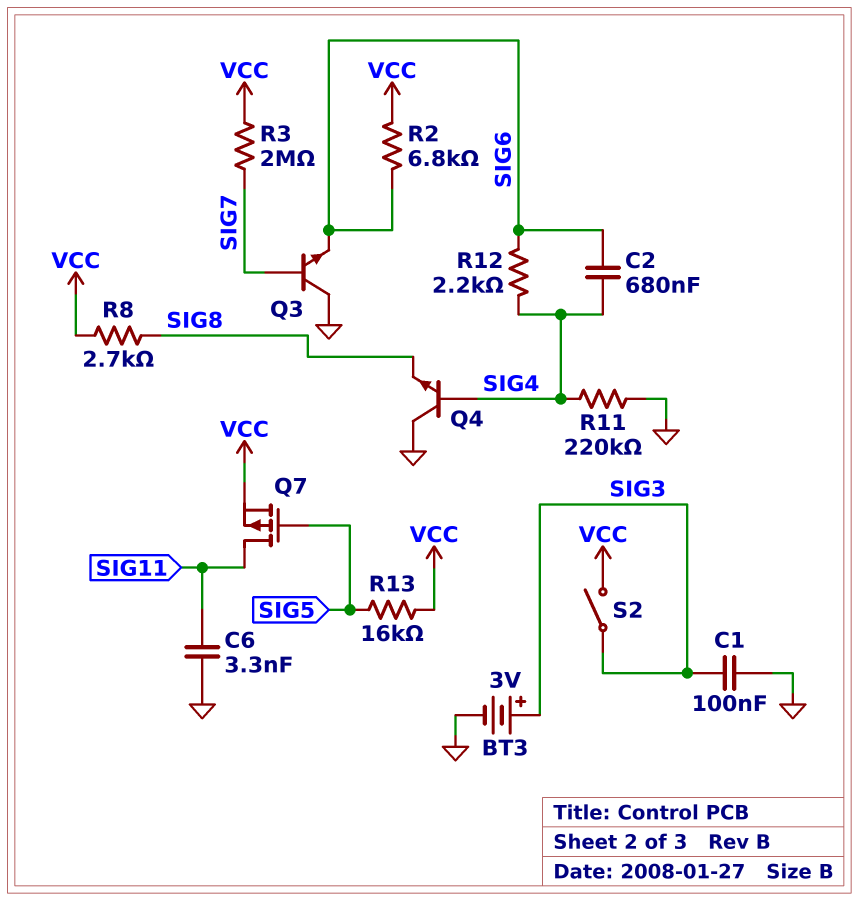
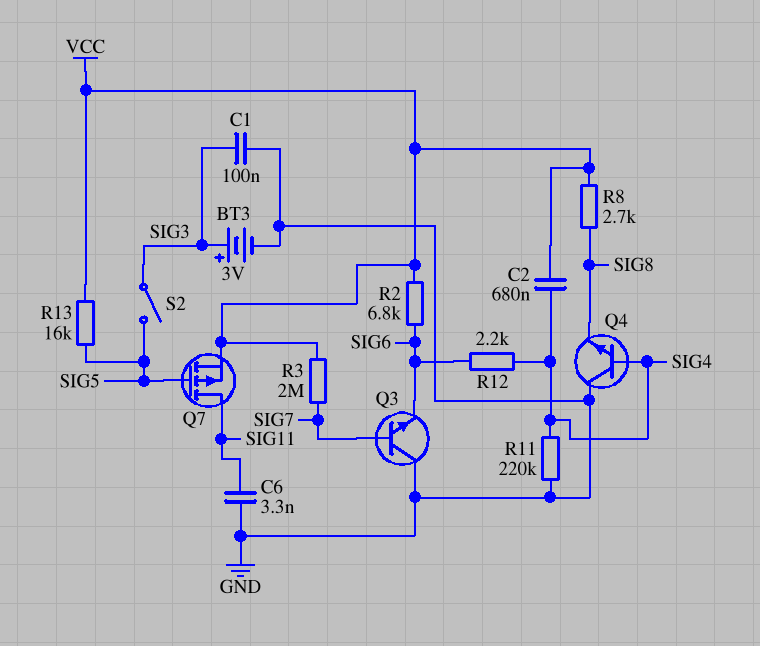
C2: 680nF (SIG4, SIG6) -> 680nF (SIG4, VCC)
S2: switch (SIG3, VCC) -> switch (SIG3, SIG5)

